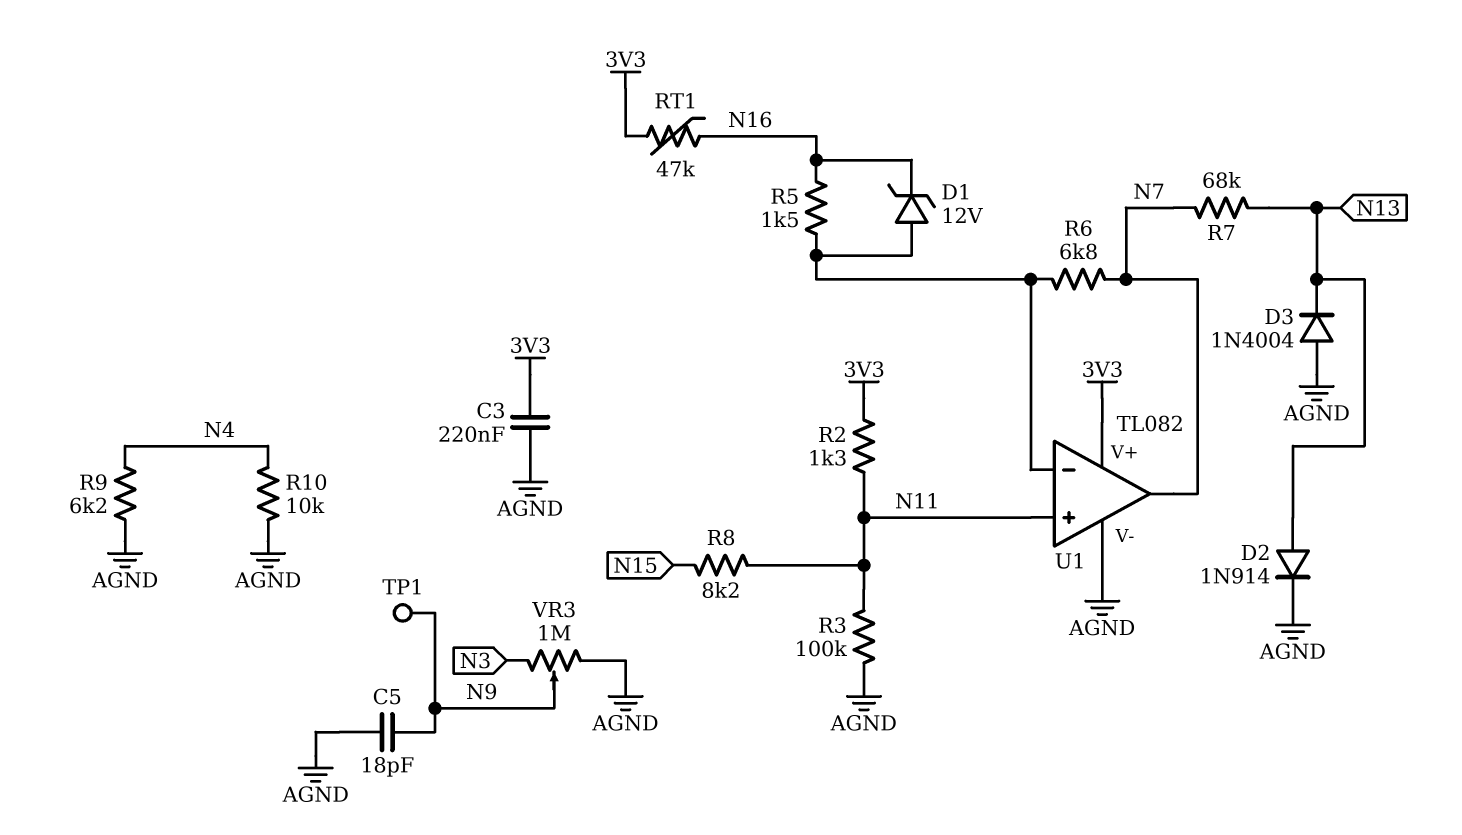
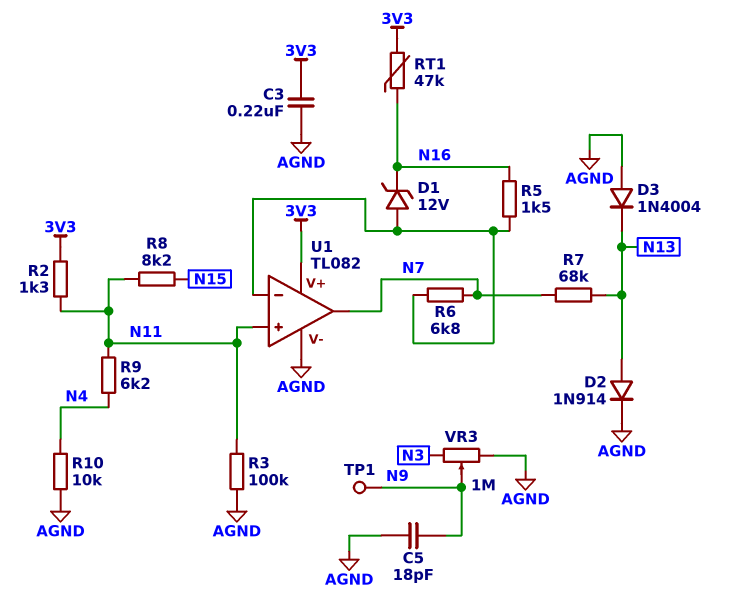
R9: 6.2k (AGND, N4) -> 6.2k (N4, N11)

